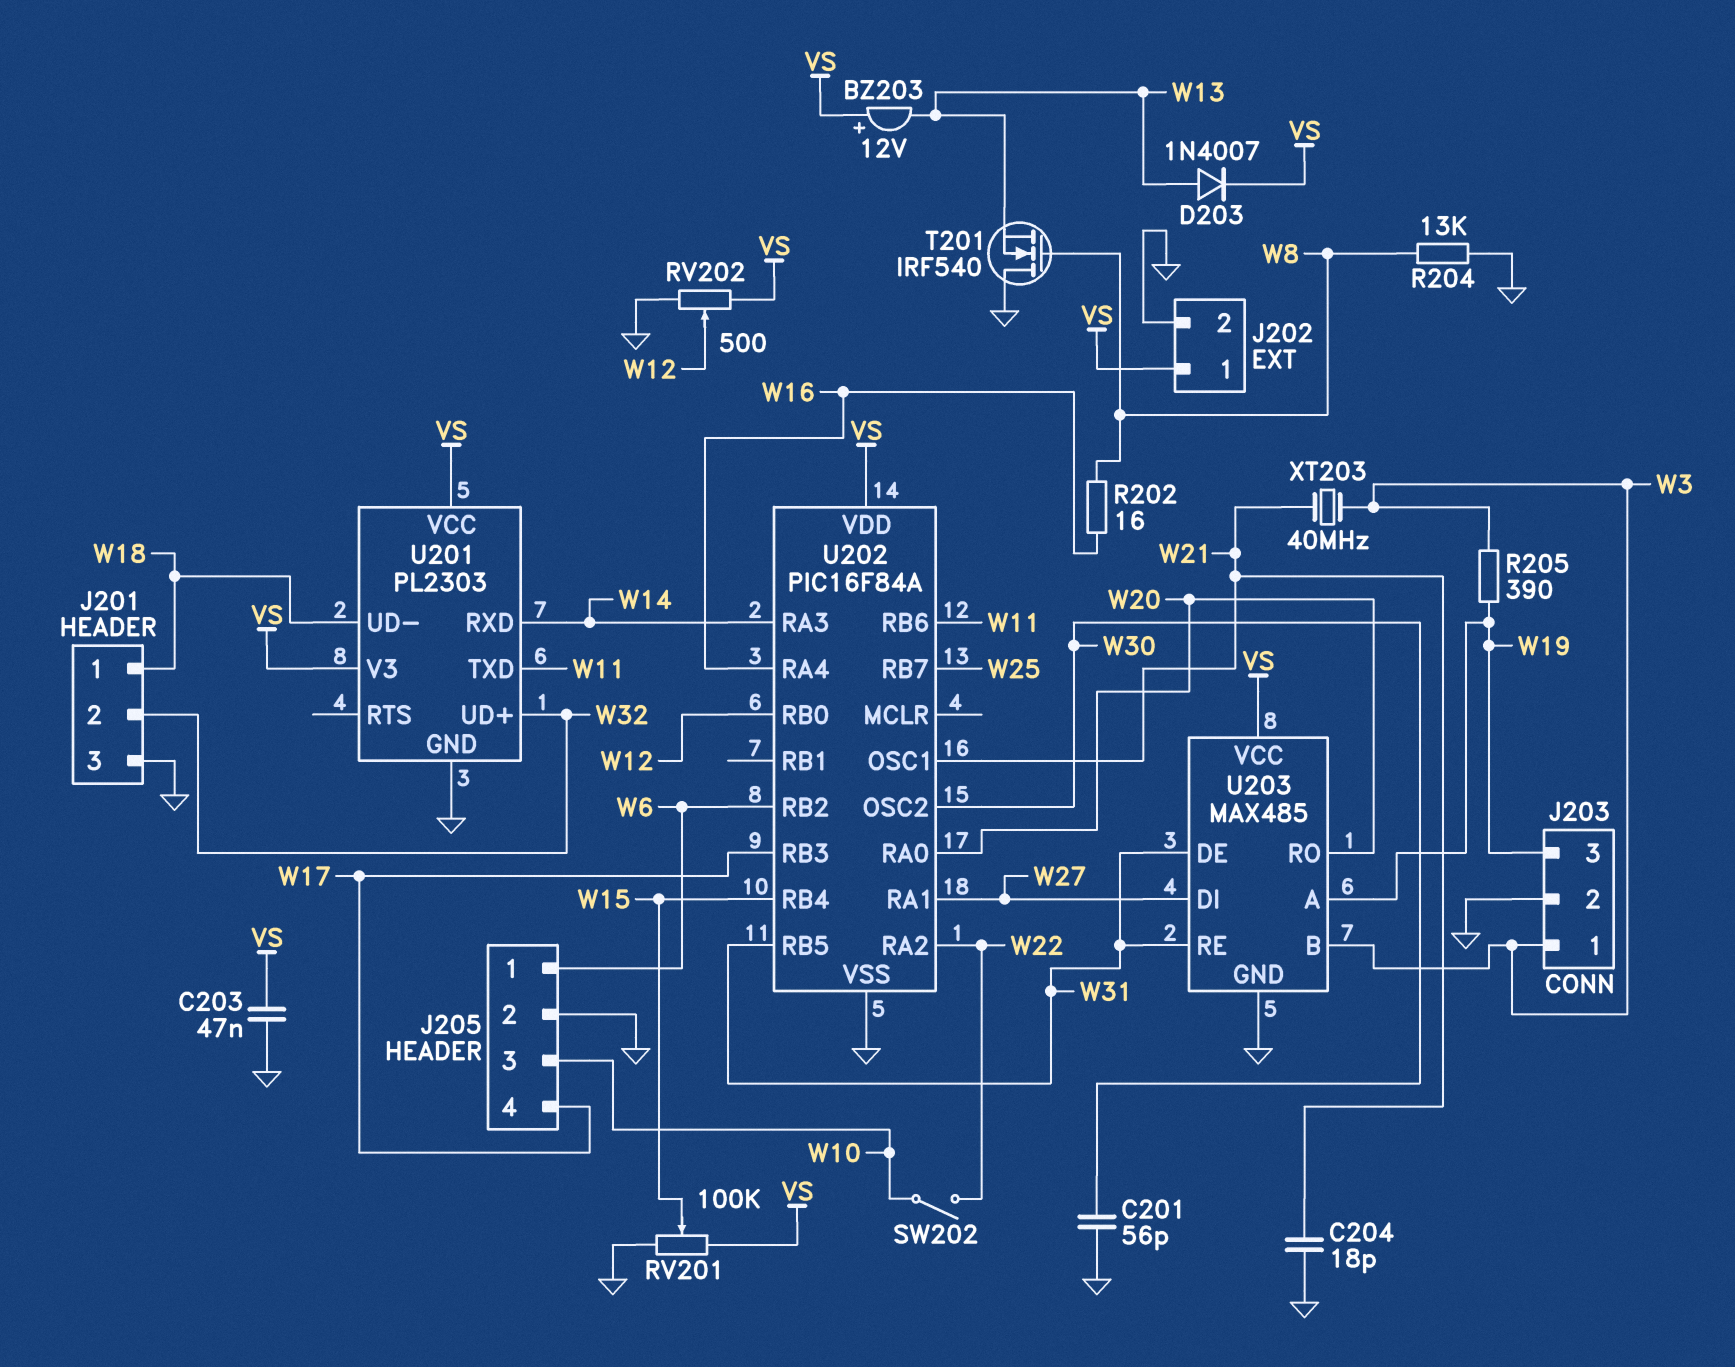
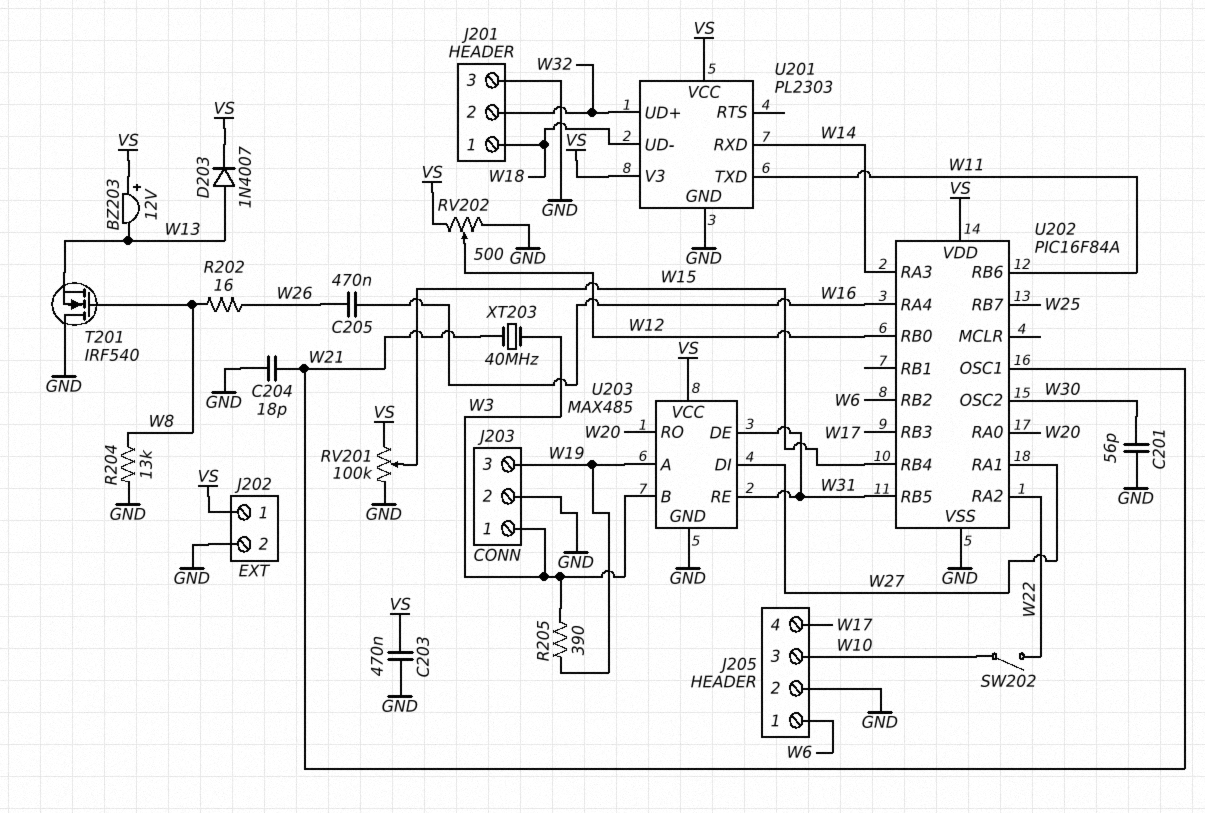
C203: 47nF (GND, VS) -> 470nF (GND, VS)
C205: none -> 470nF (W16, W26)
R202: 16 (W8, W16) -> 16 (W8, W26)

